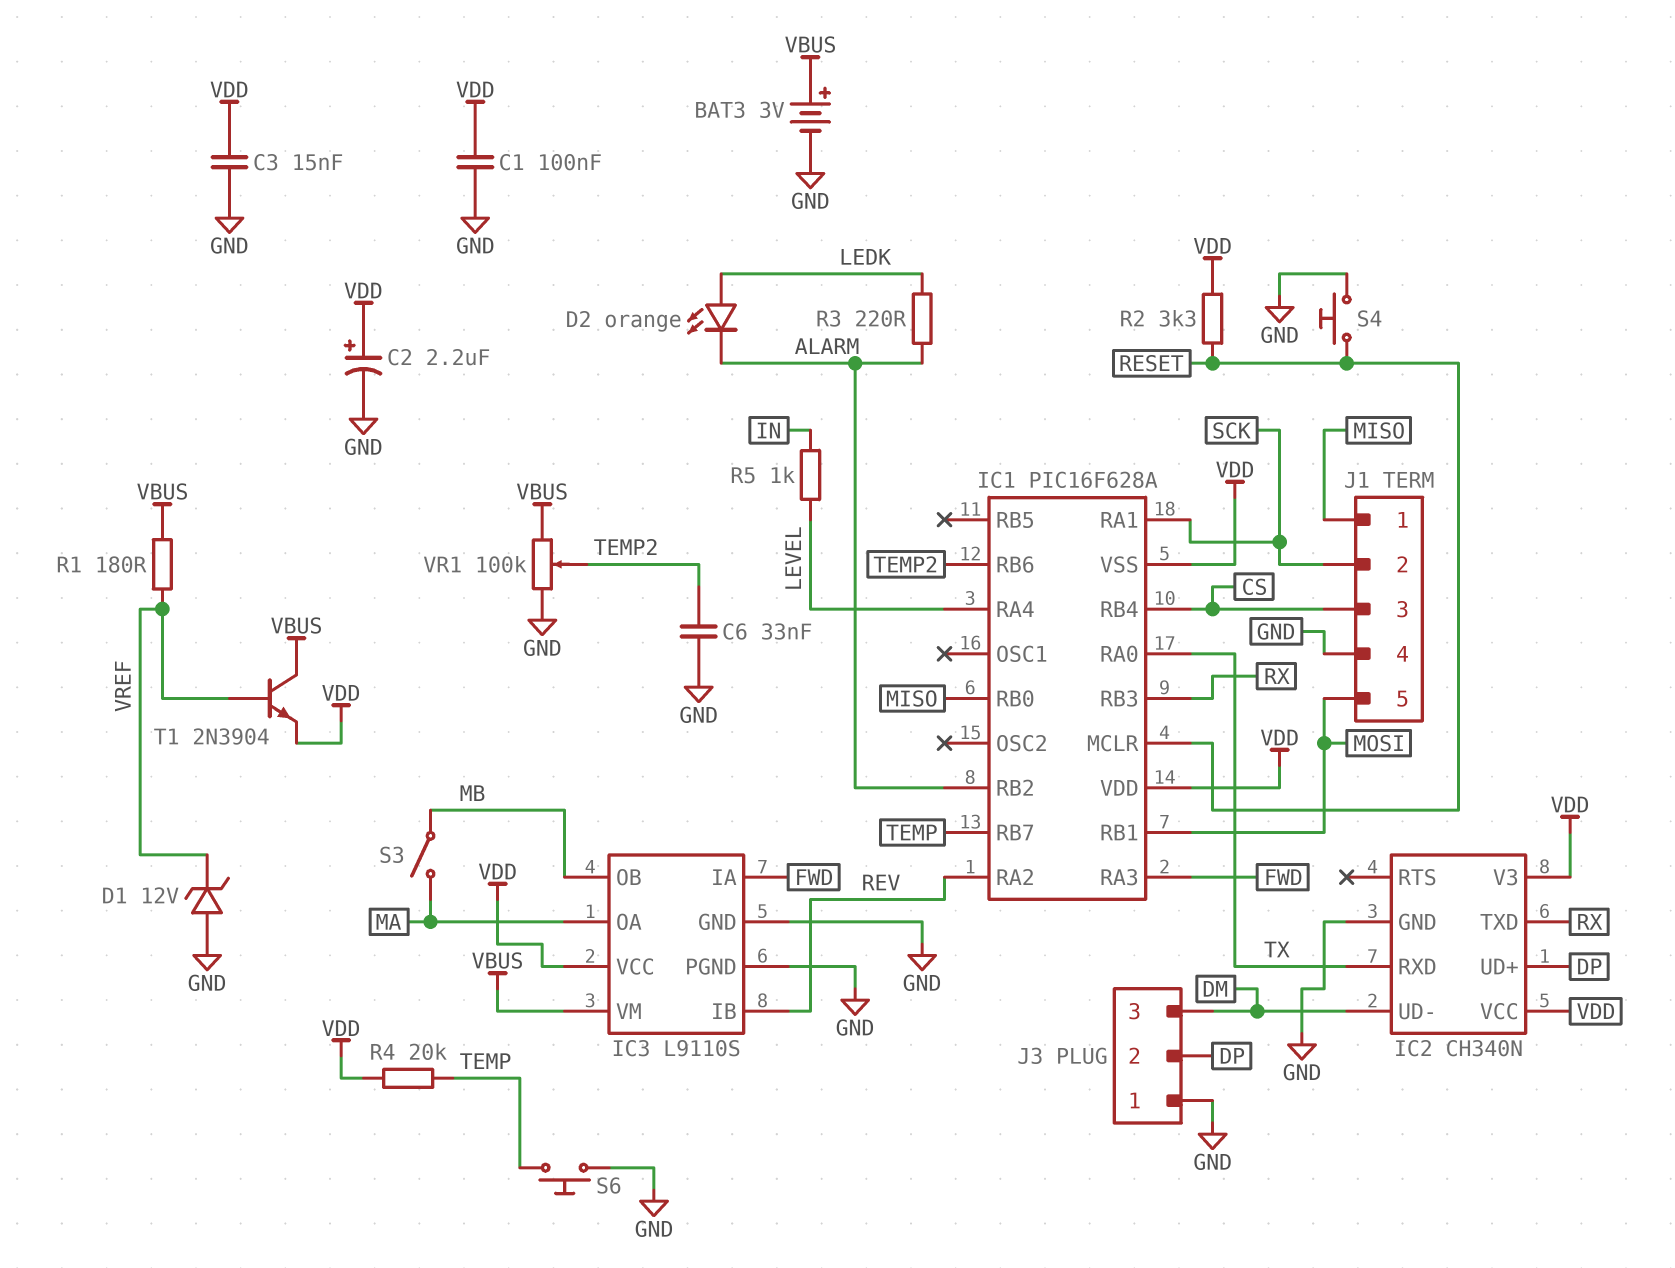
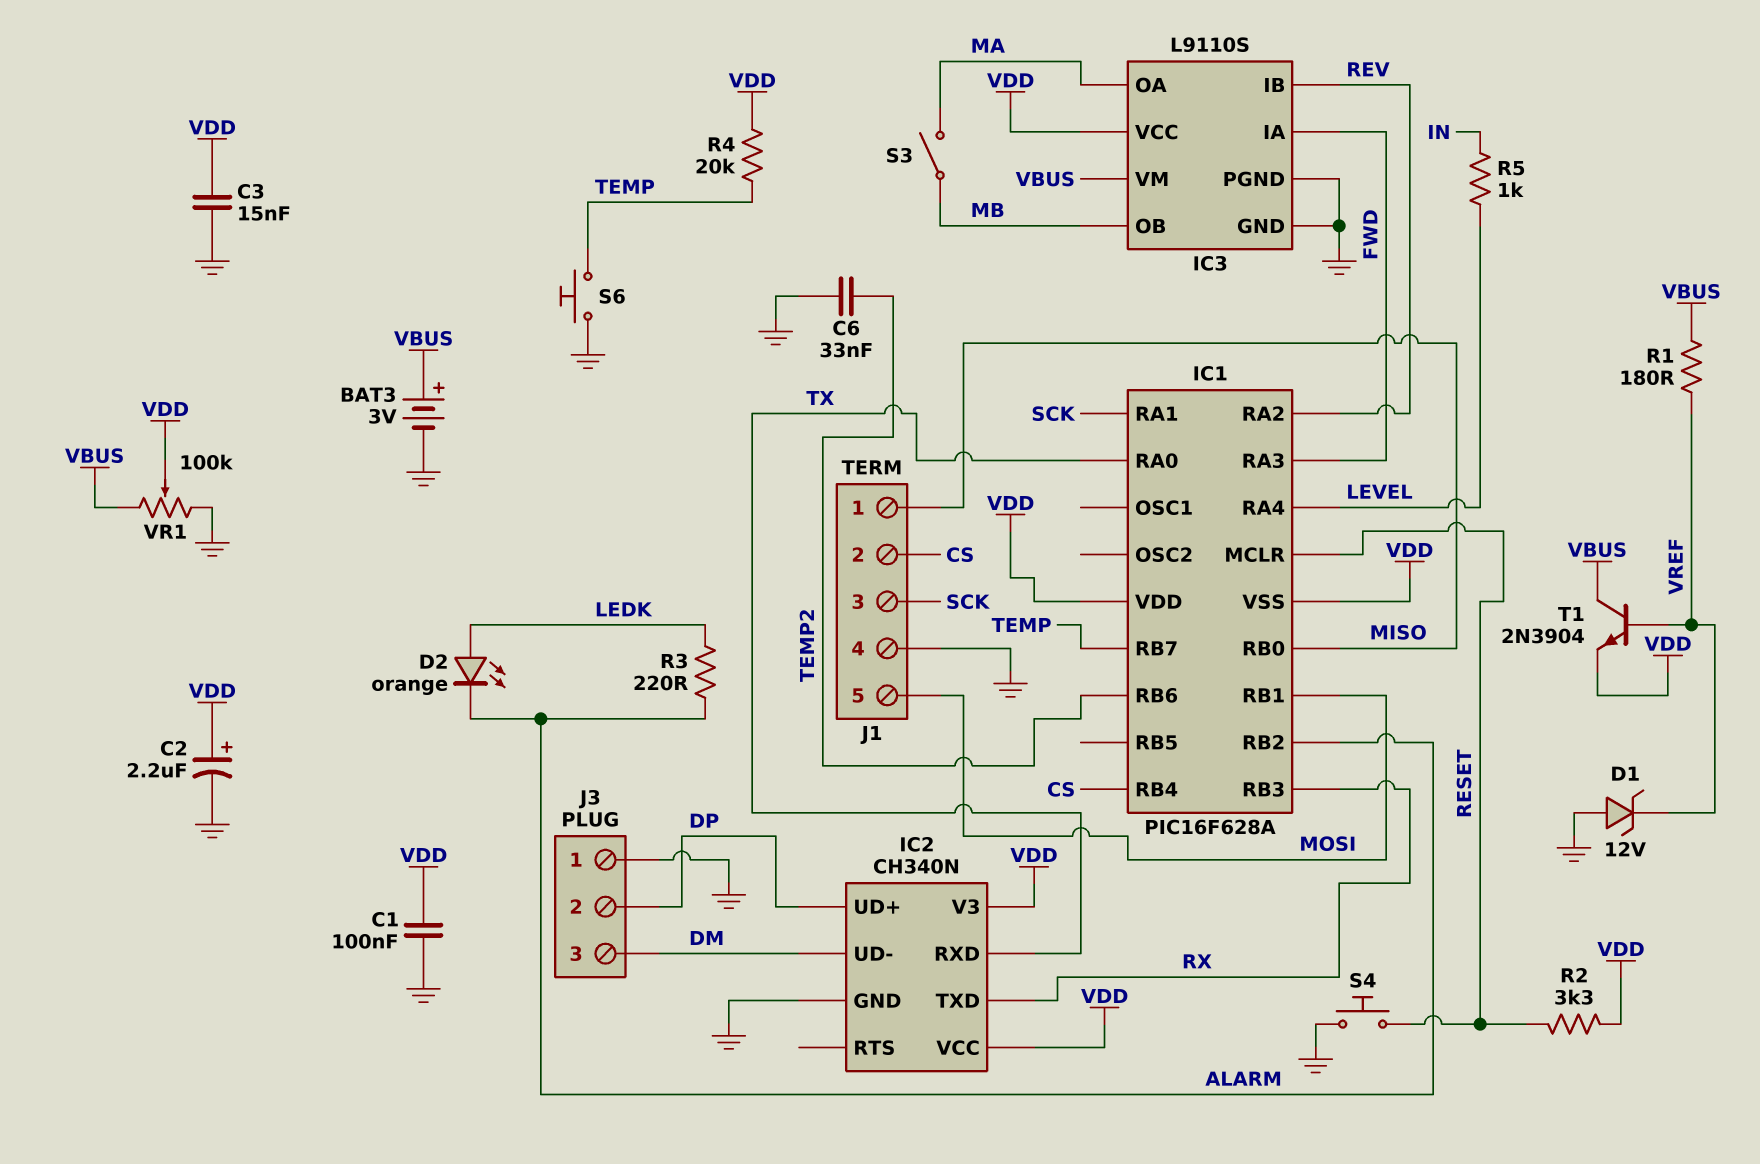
J1 pin 2: SCK -> CS
J1 pin 3: CS -> SCK
VR1: 100k (GND, VBUS, wiper TEMP2) -> 100k (GND, VBUS, wiper VDD)

